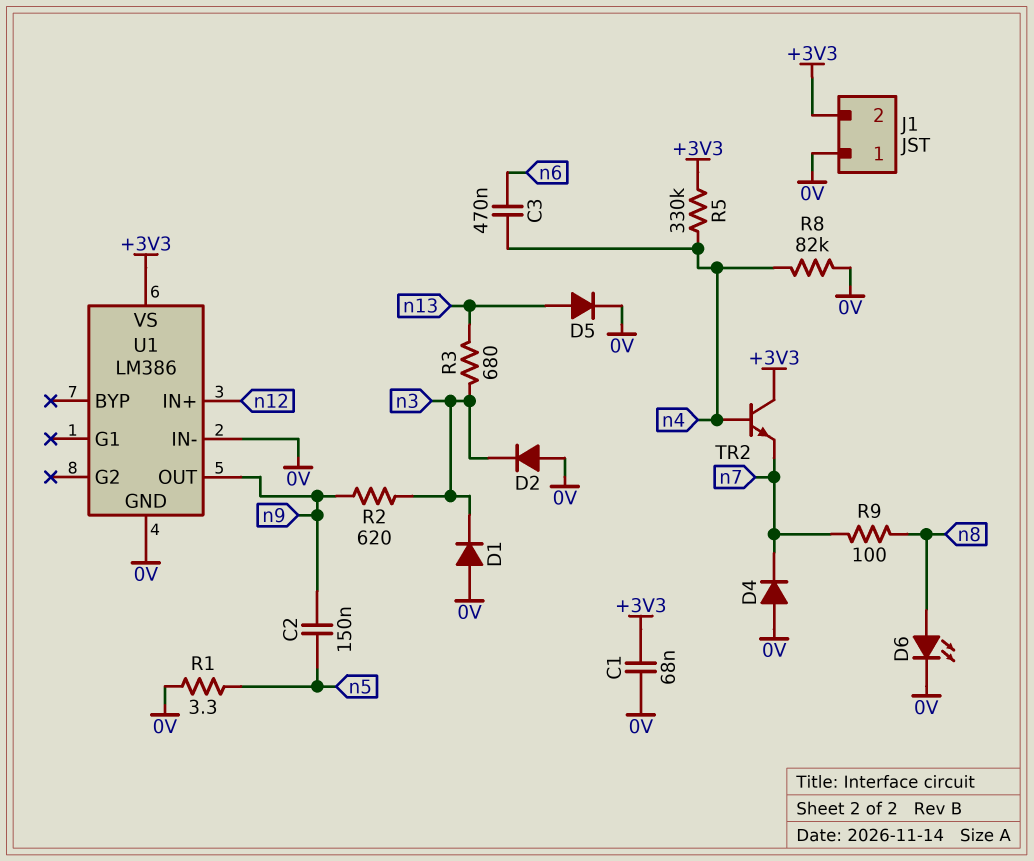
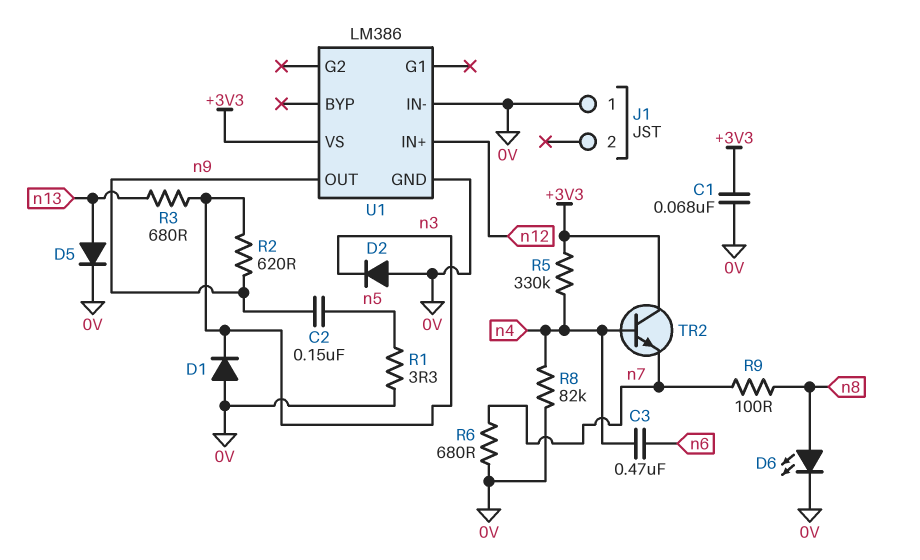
D4: diode (A 0V, K n7) -> none
J1 pin 2: +3V3 -> none
R6: none -> 680 (0V, n7)

